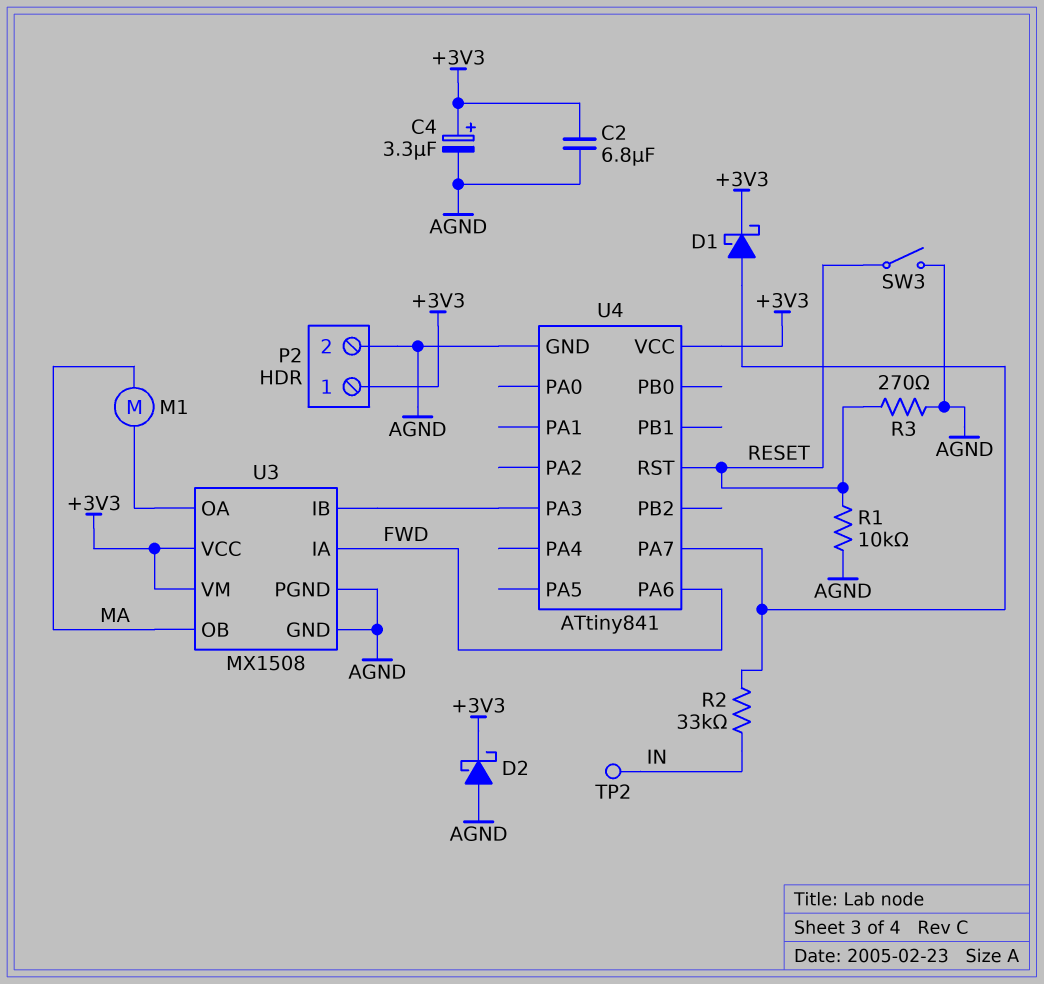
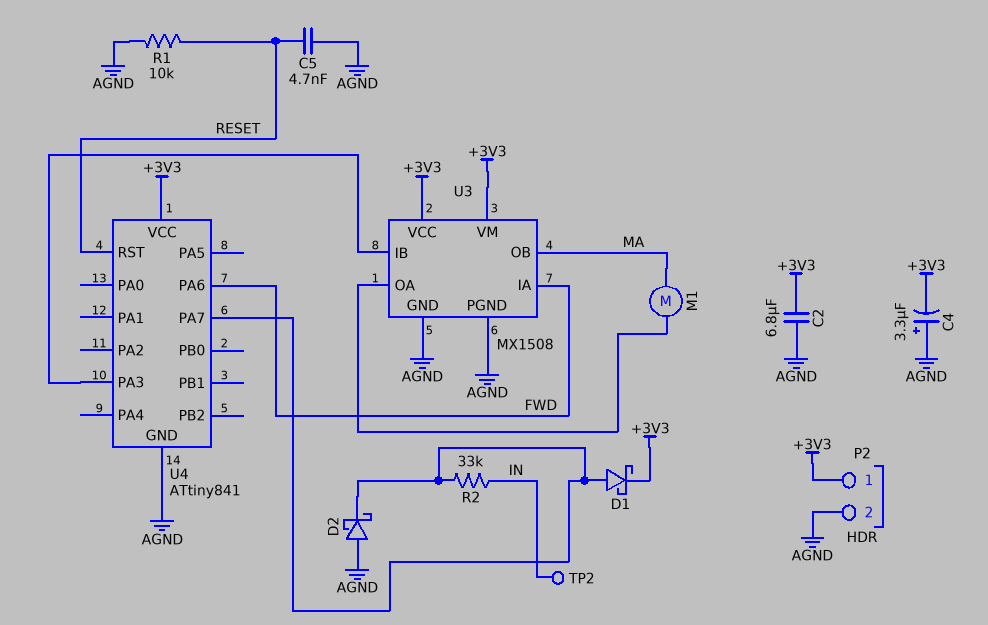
C4: 3.3uF (plus +3V3, minus AGND) -> 3.3uF (plus AGND, minus +3V3)
C5: none -> 4.7nF (AGND, RESET)
D2: schottky (A AGND, K +3V3) -> schottky (A AGND, K U4/PA7)
R3: 270 (AGND, RESET) -> none
SW3: switch (AGND, RESET) -> none

